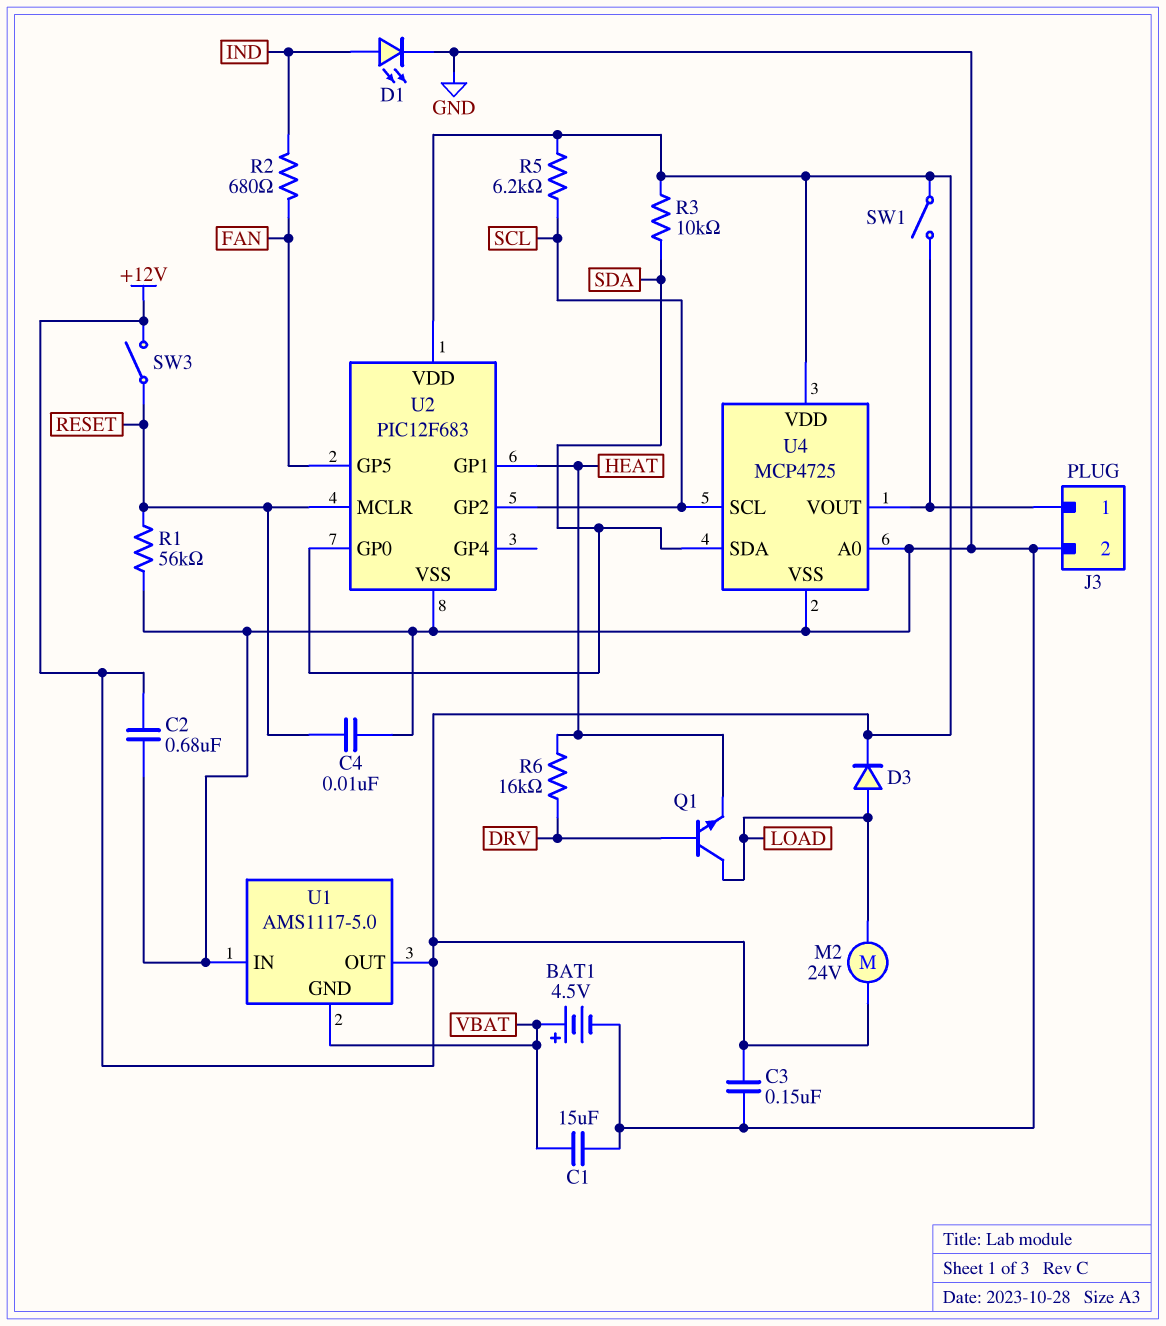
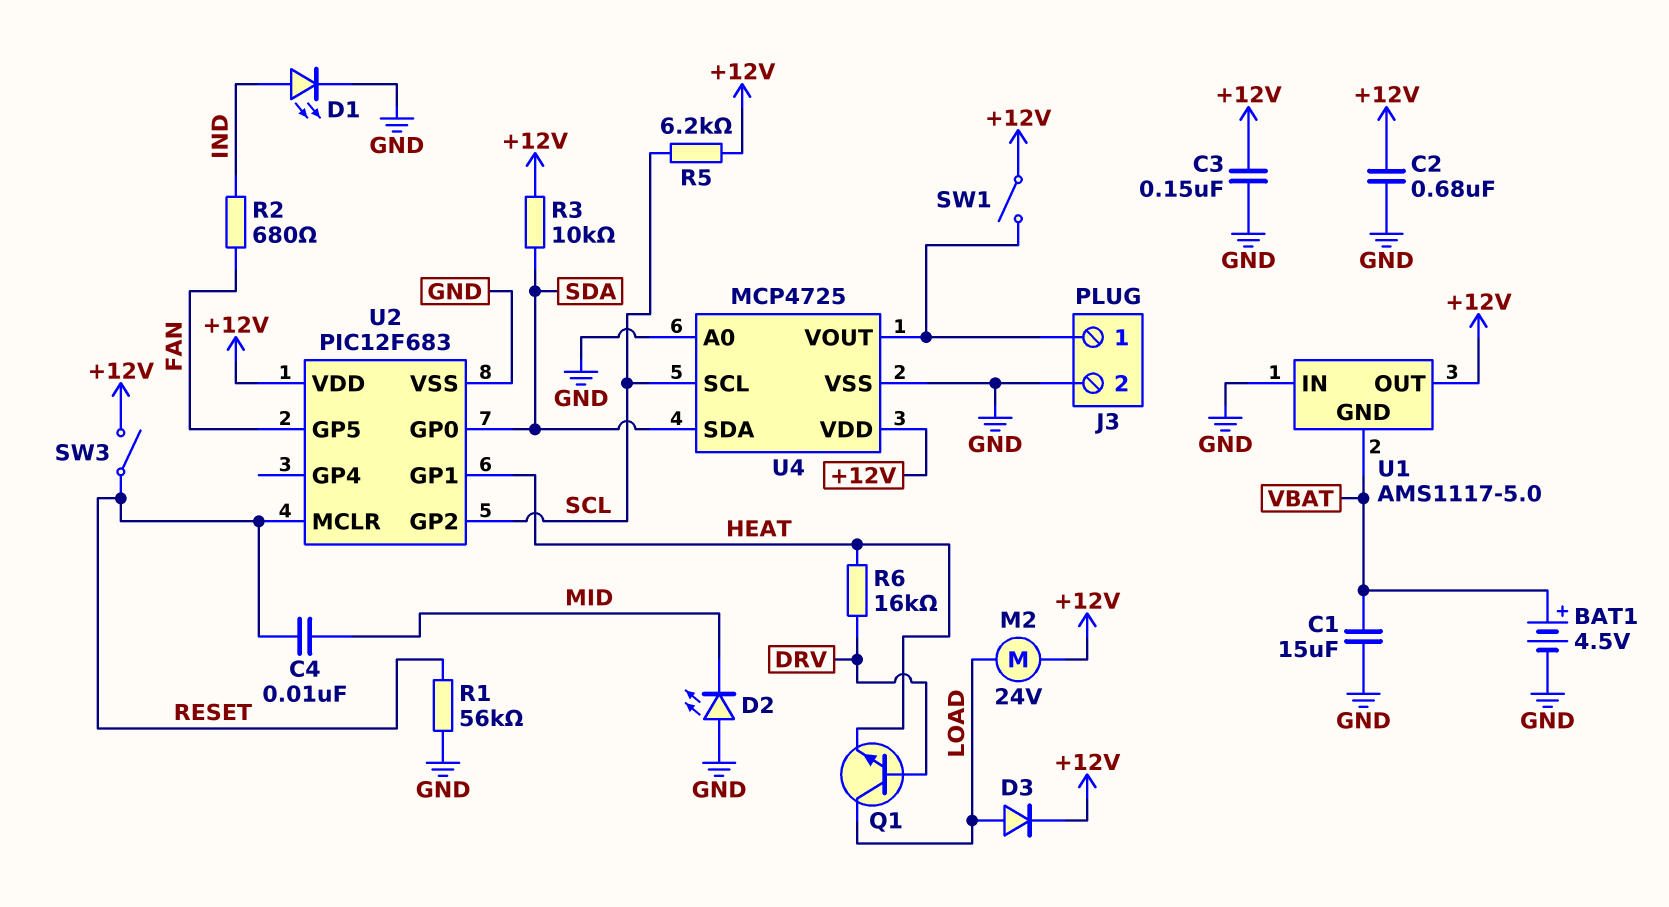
C4: 10nF (GND, RESET) -> 10nF (MID, RESET)
D2: none -> LED (A GND, K MID)

